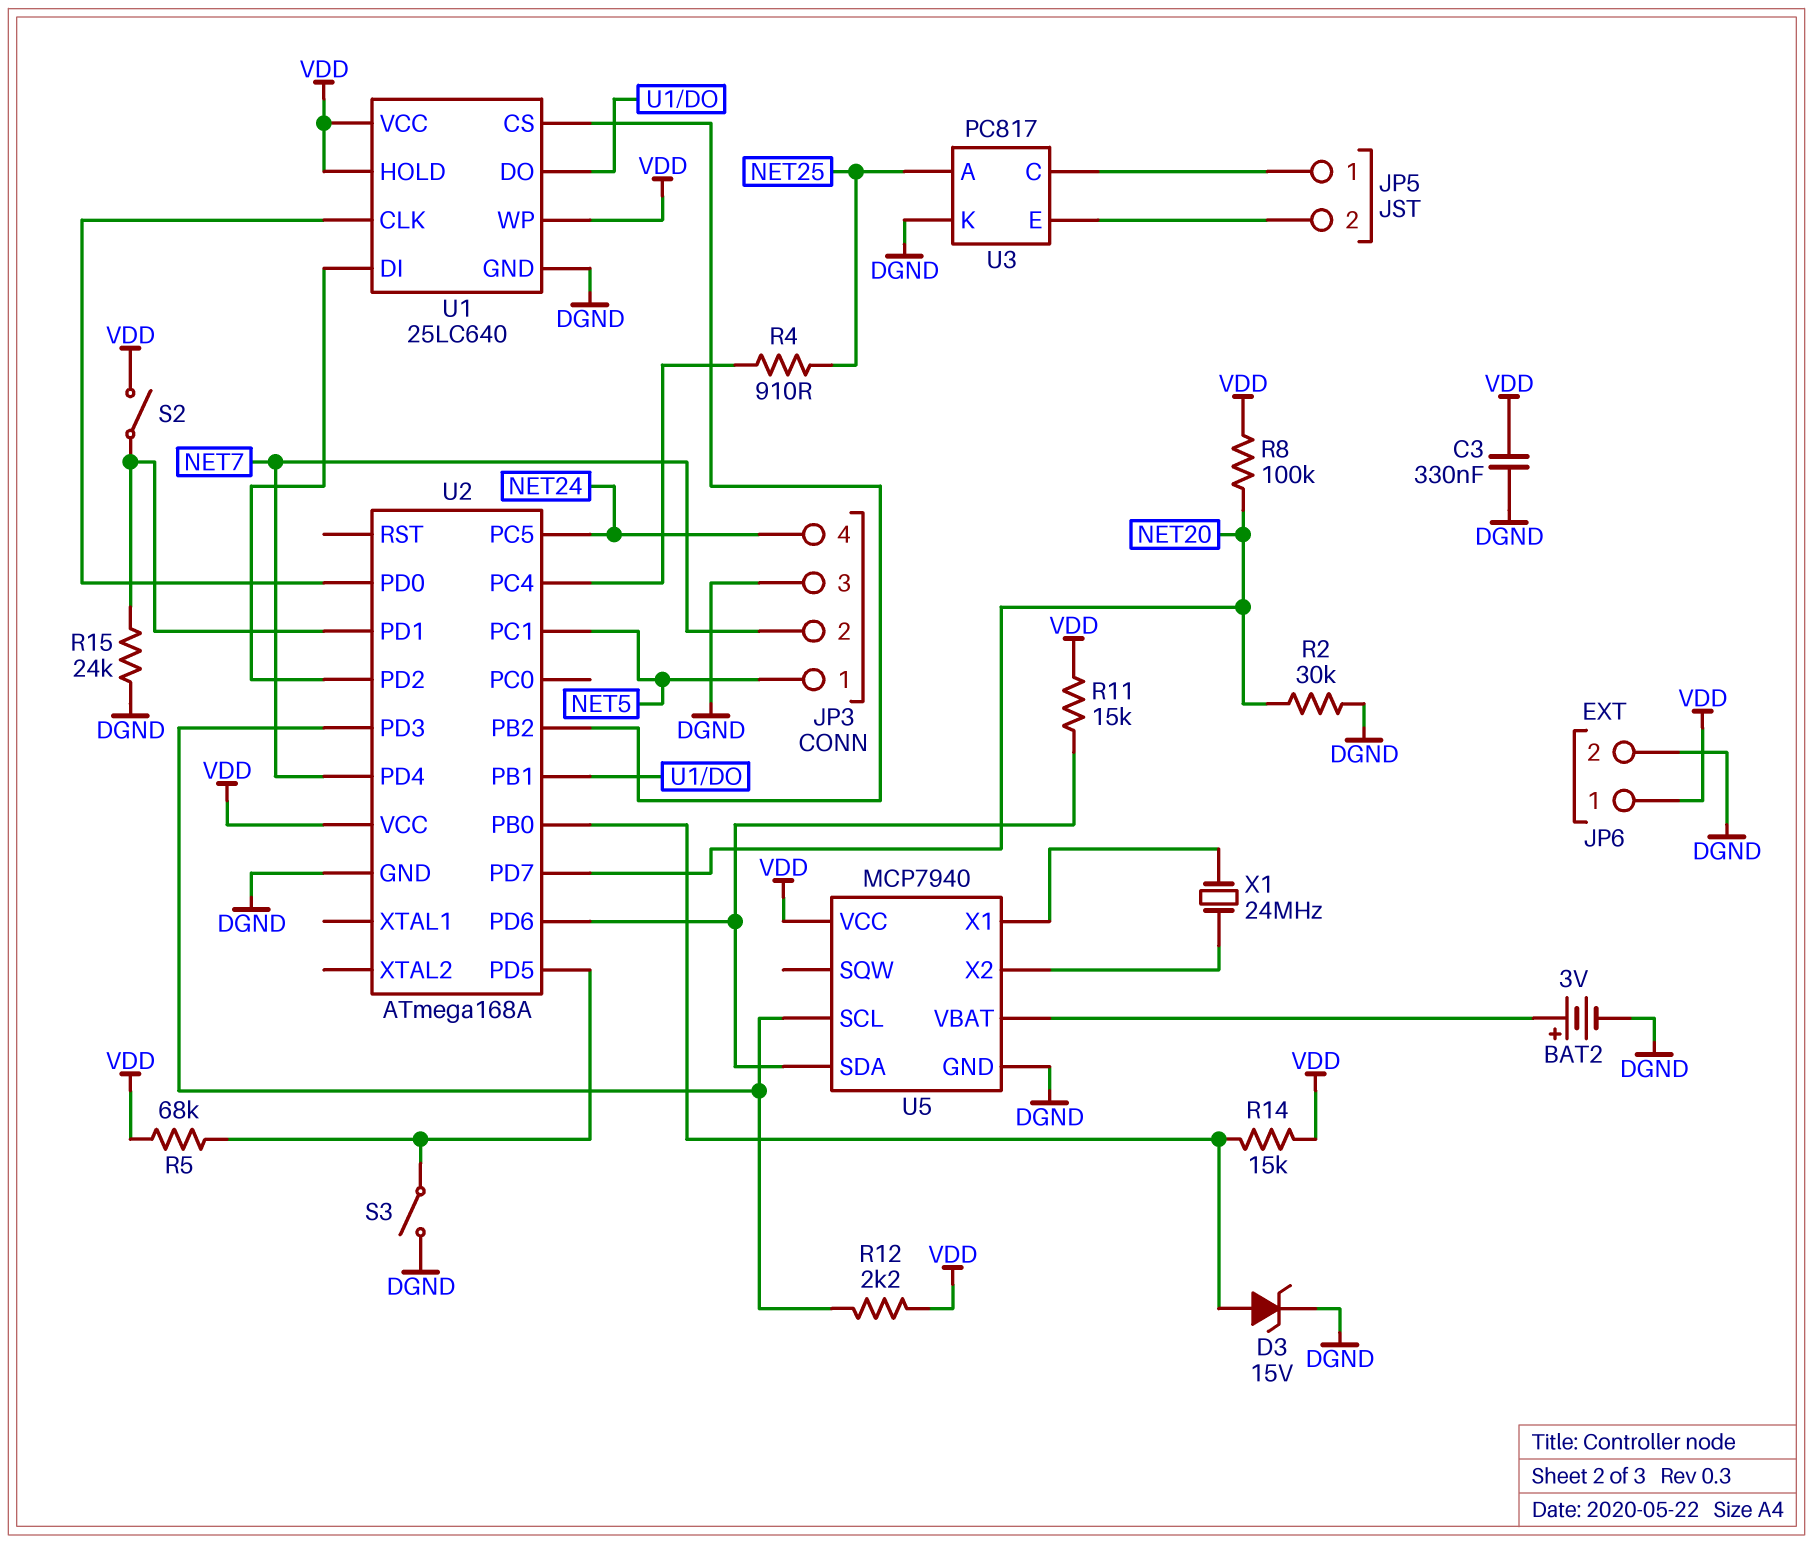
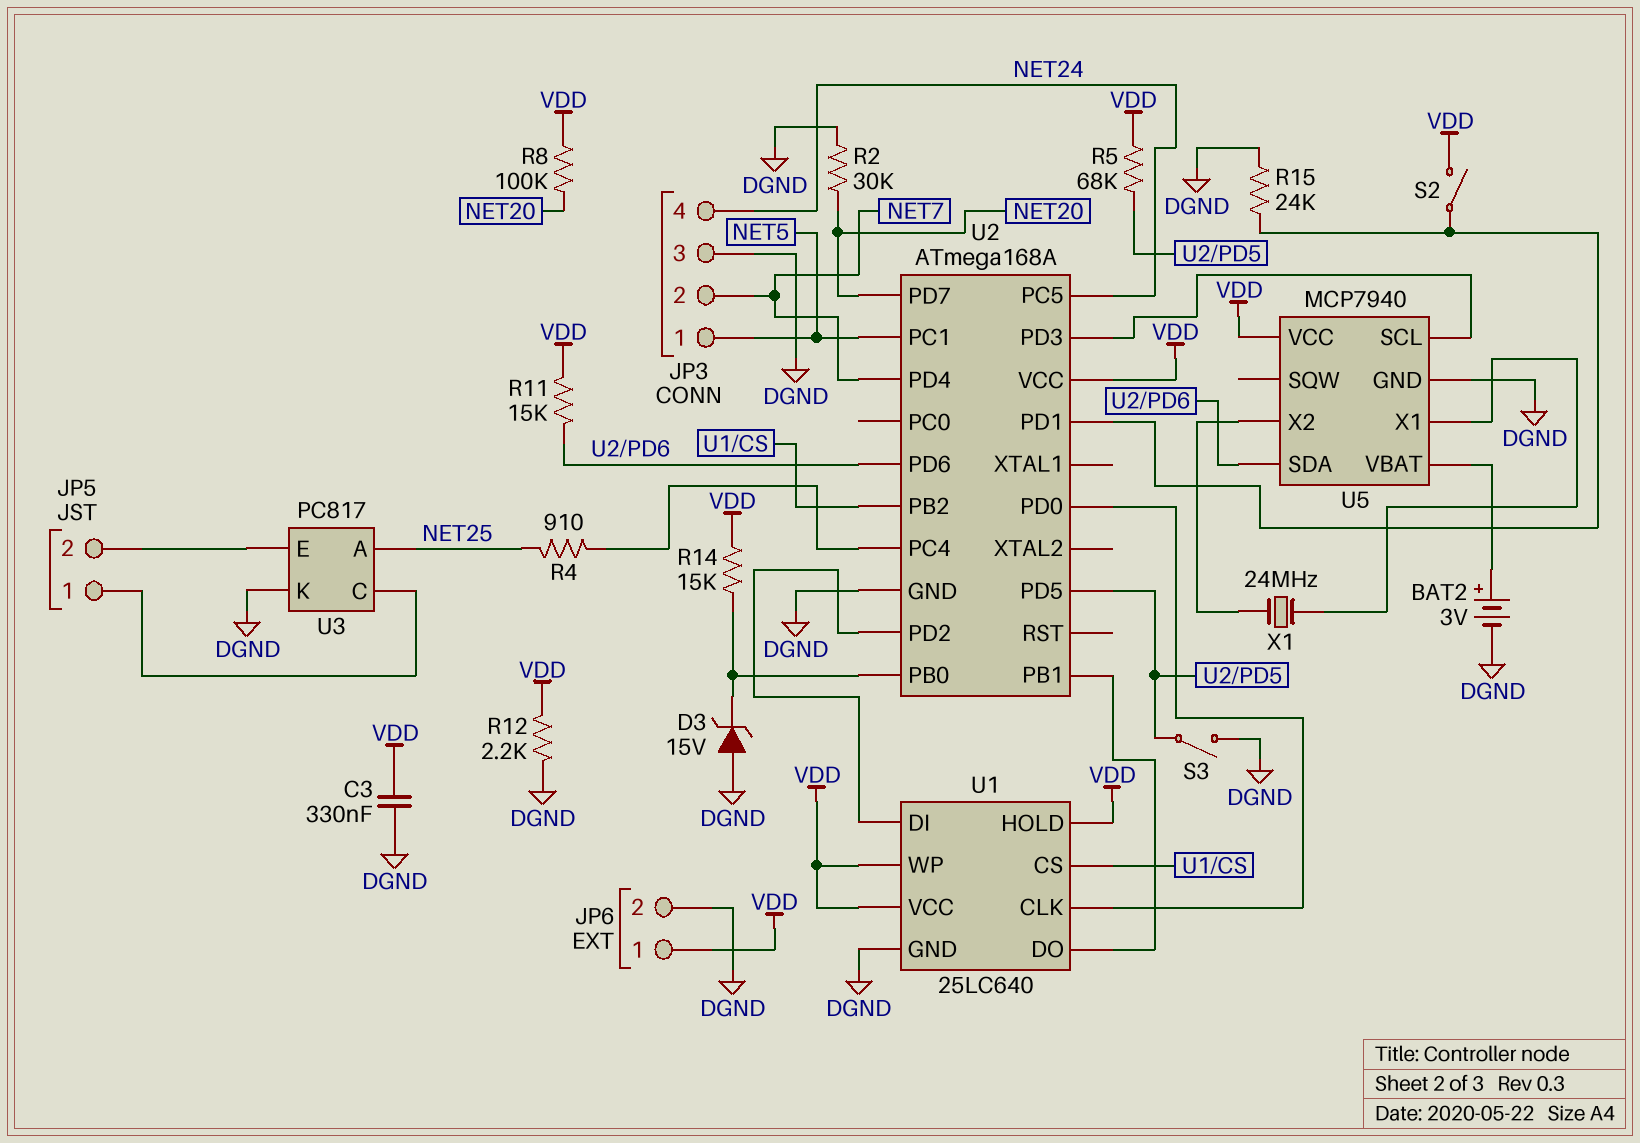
D3: zener 15V (A U2/PB0, K DGND) -> zener 15V (A DGND, K U2/PB0)
R12: 2.2k (U2/PD3, VDD) -> 2.2k (DGND, VDD)

